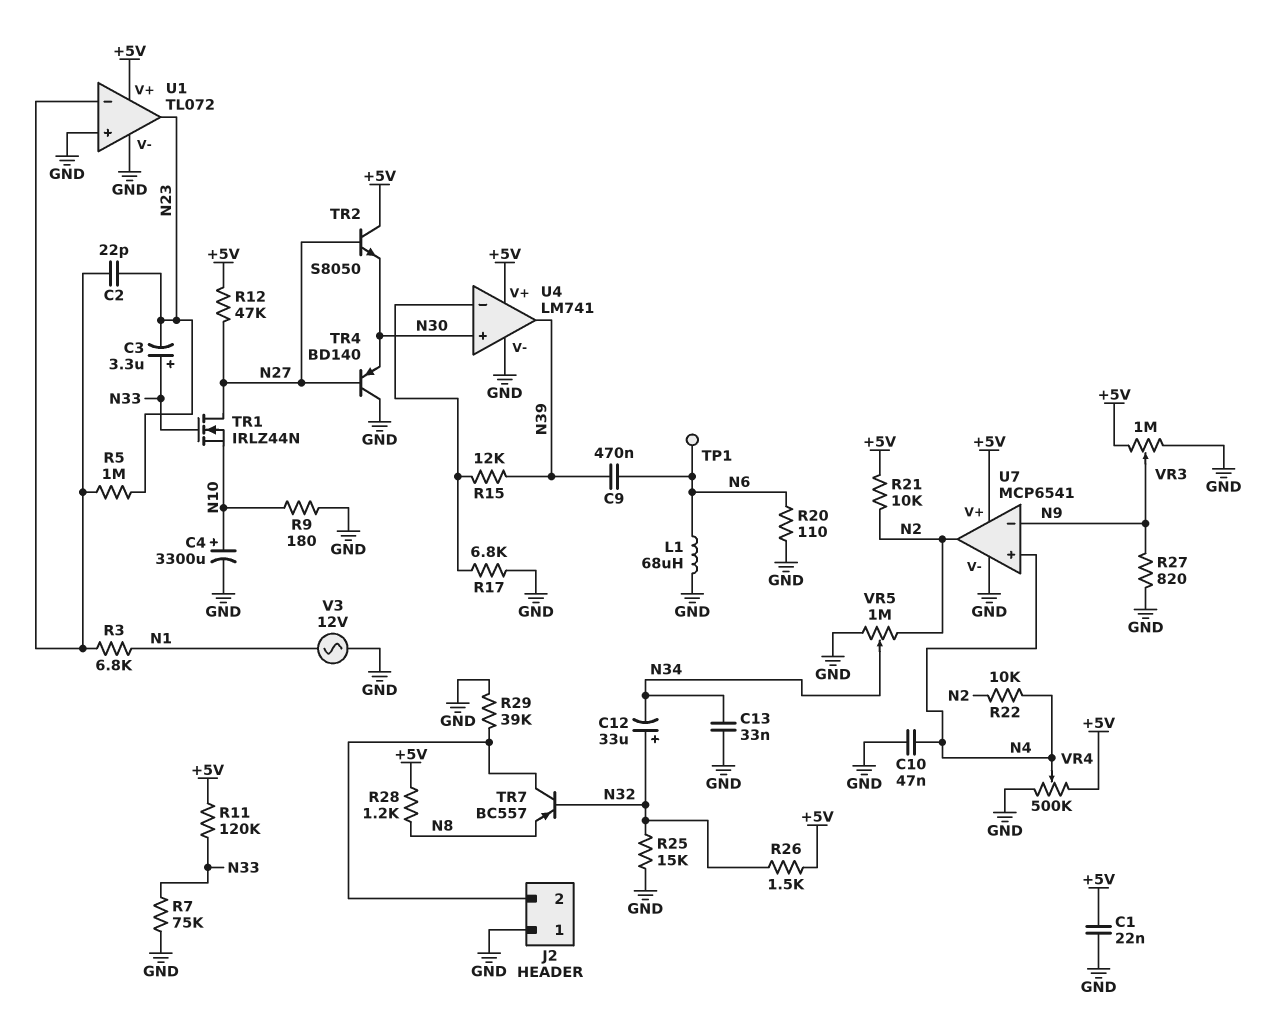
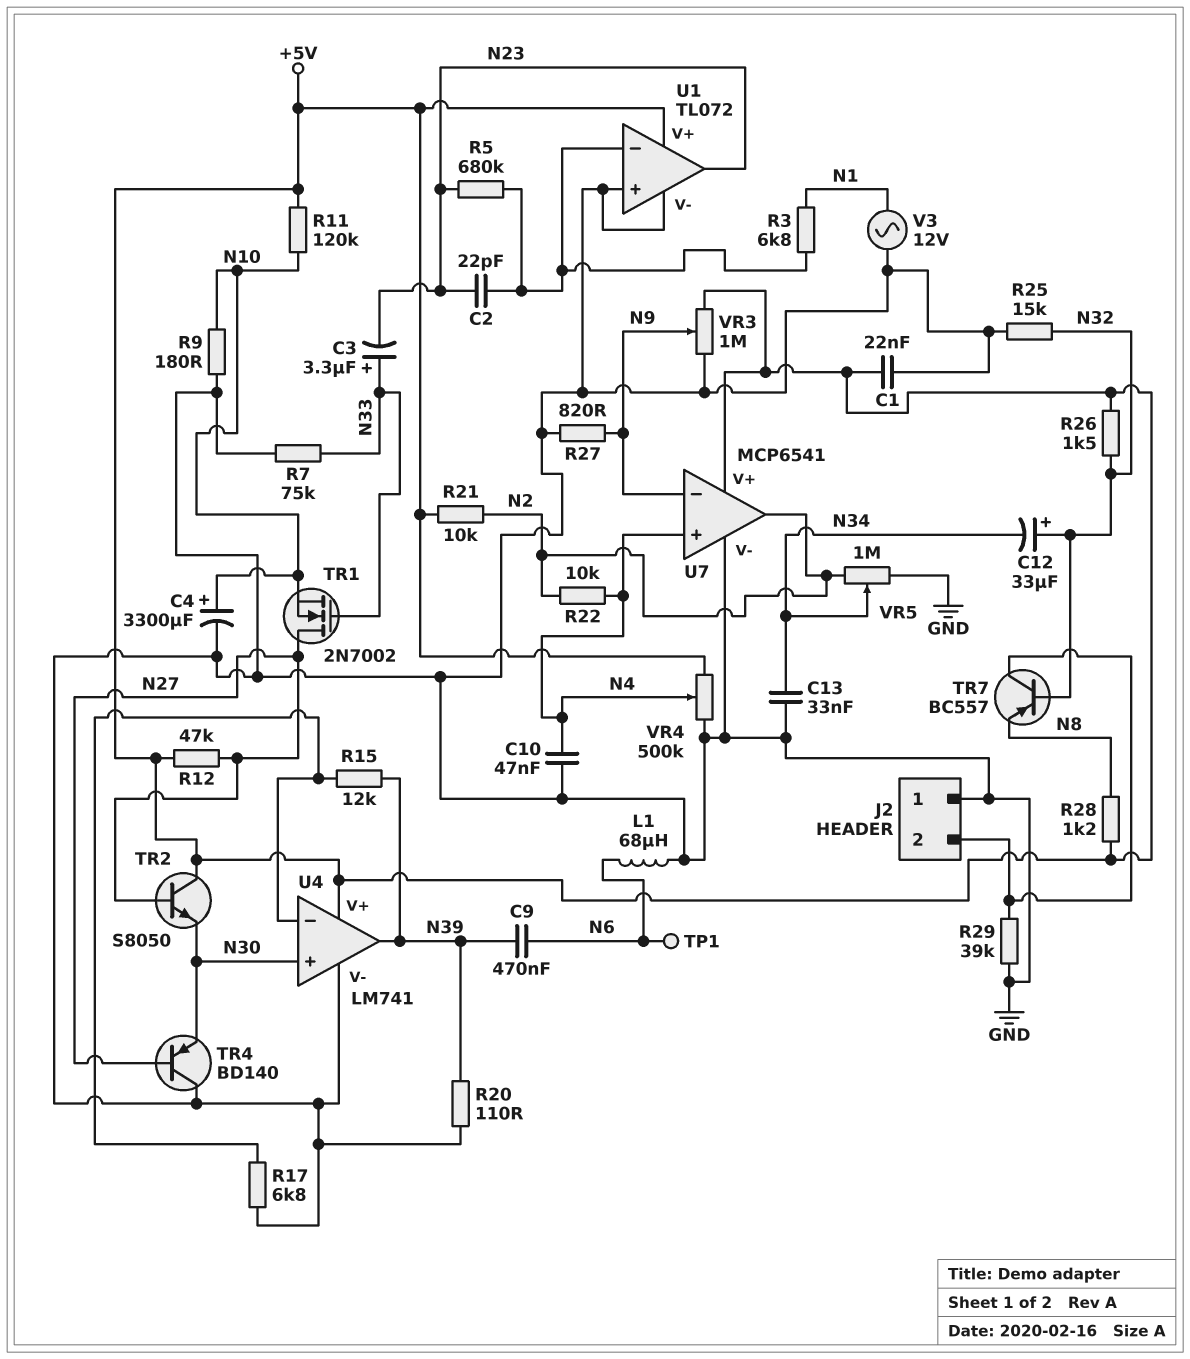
R5: 1M (N23, U1/in-) -> 680k (N23, U1/in-)
R11: 120k (+5V, N33) -> 120k (+5V, N10)
R20: 110 (GND, N6) -> 110 (GND, N39)
TR1: NMOS IRLZ44N (G N33, D N27, S N10) -> NMOS 2N7002 (G N33, D N27, S N10)

